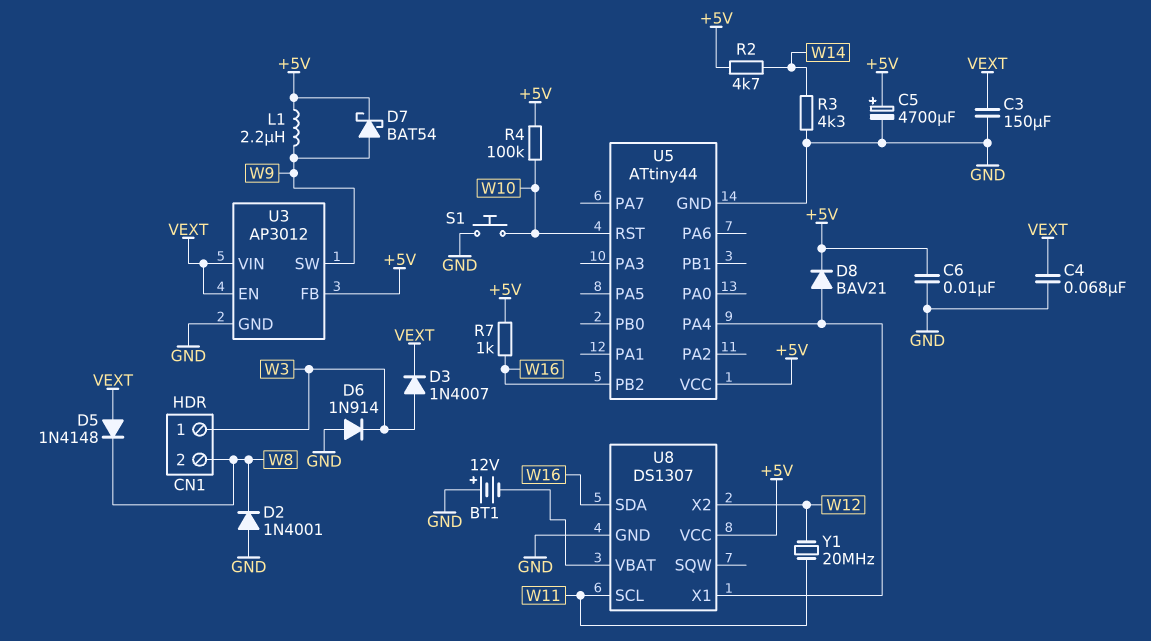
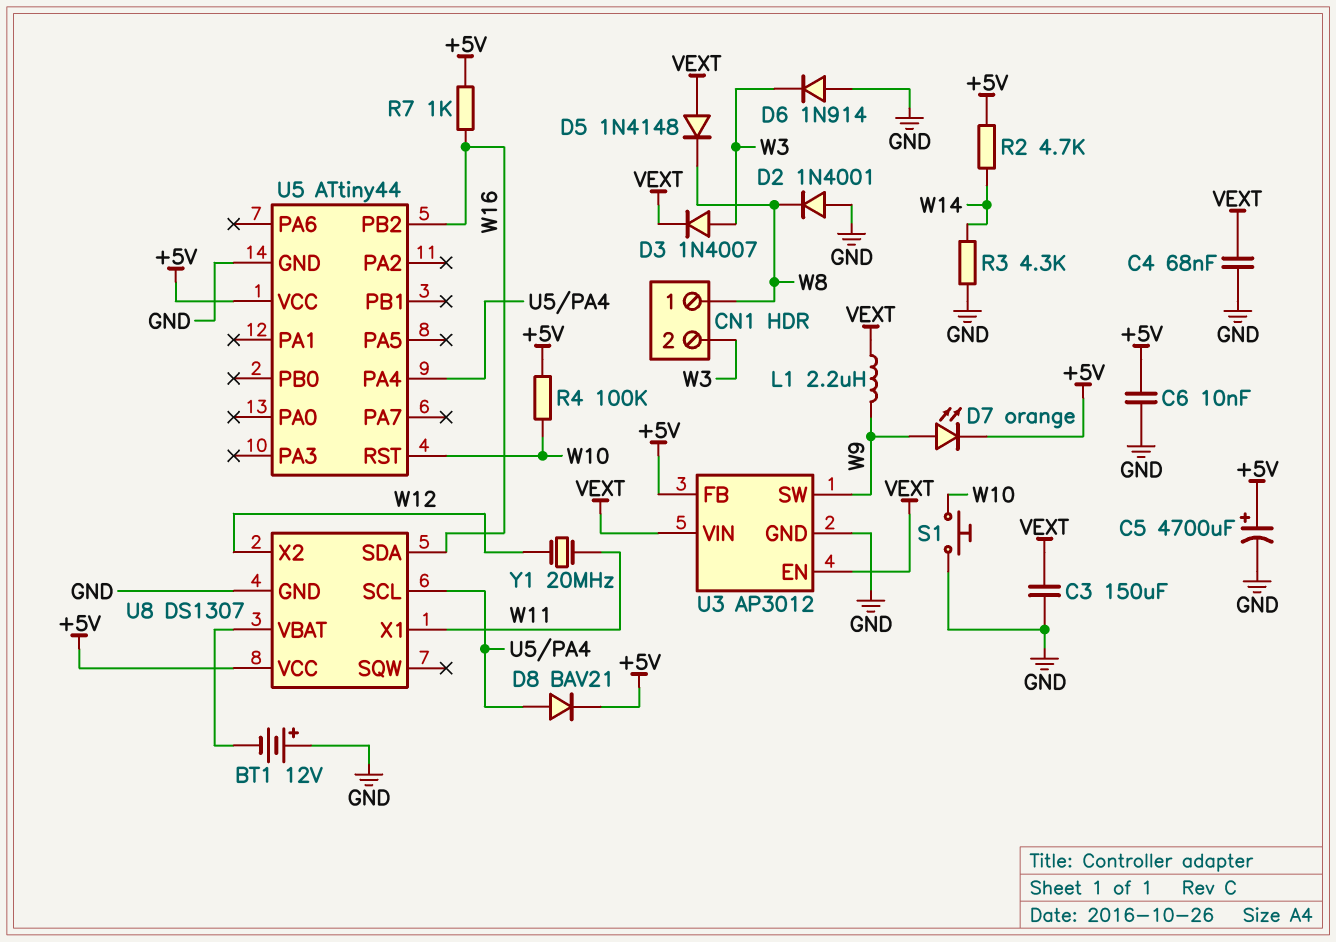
CN1 pin 1: W3 -> W8
CN1 pin 2: W8 -> W3
D7: schottky BAT54 (A W9, K +5V) -> LED orange (A W9, K +5V)
L1: 2.2uH (+5V, W9) -> 2.2uH (VEXT, W9)
U8 pin SCL: W11 -> U5/PA4
U8 pin X1: U5/PA4 -> W11

